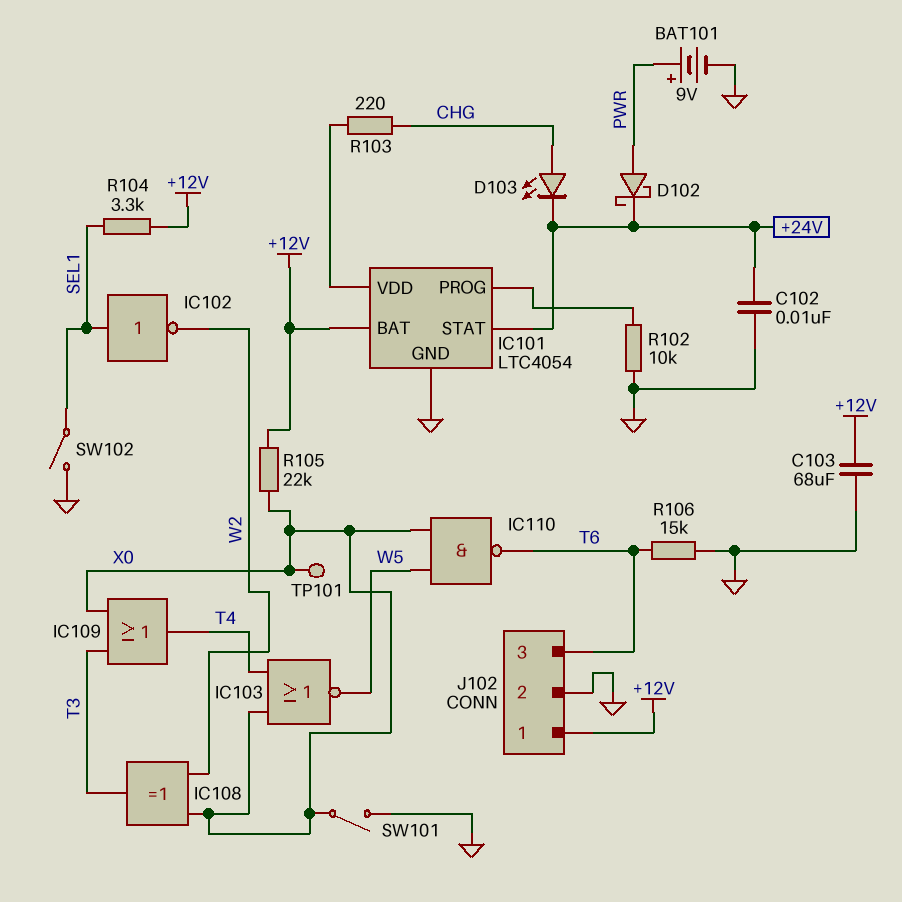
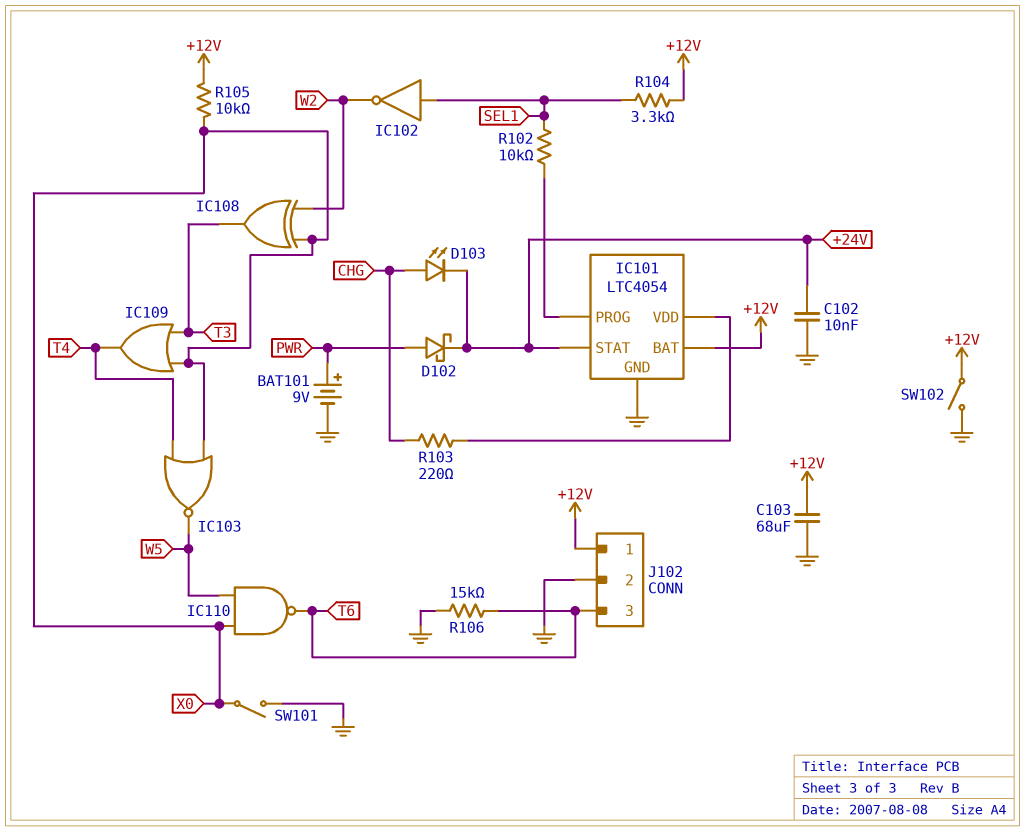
R102: 10k (GND, IC101/PROG) -> 10k (IC101/PROG, SEL1)
R105: 22k (+12V, X0) -> 10k (+12V, X0)
SW102: switch (GND, SEL1) -> switch (+12V, GND)
TP101: test point (X0) -> none

